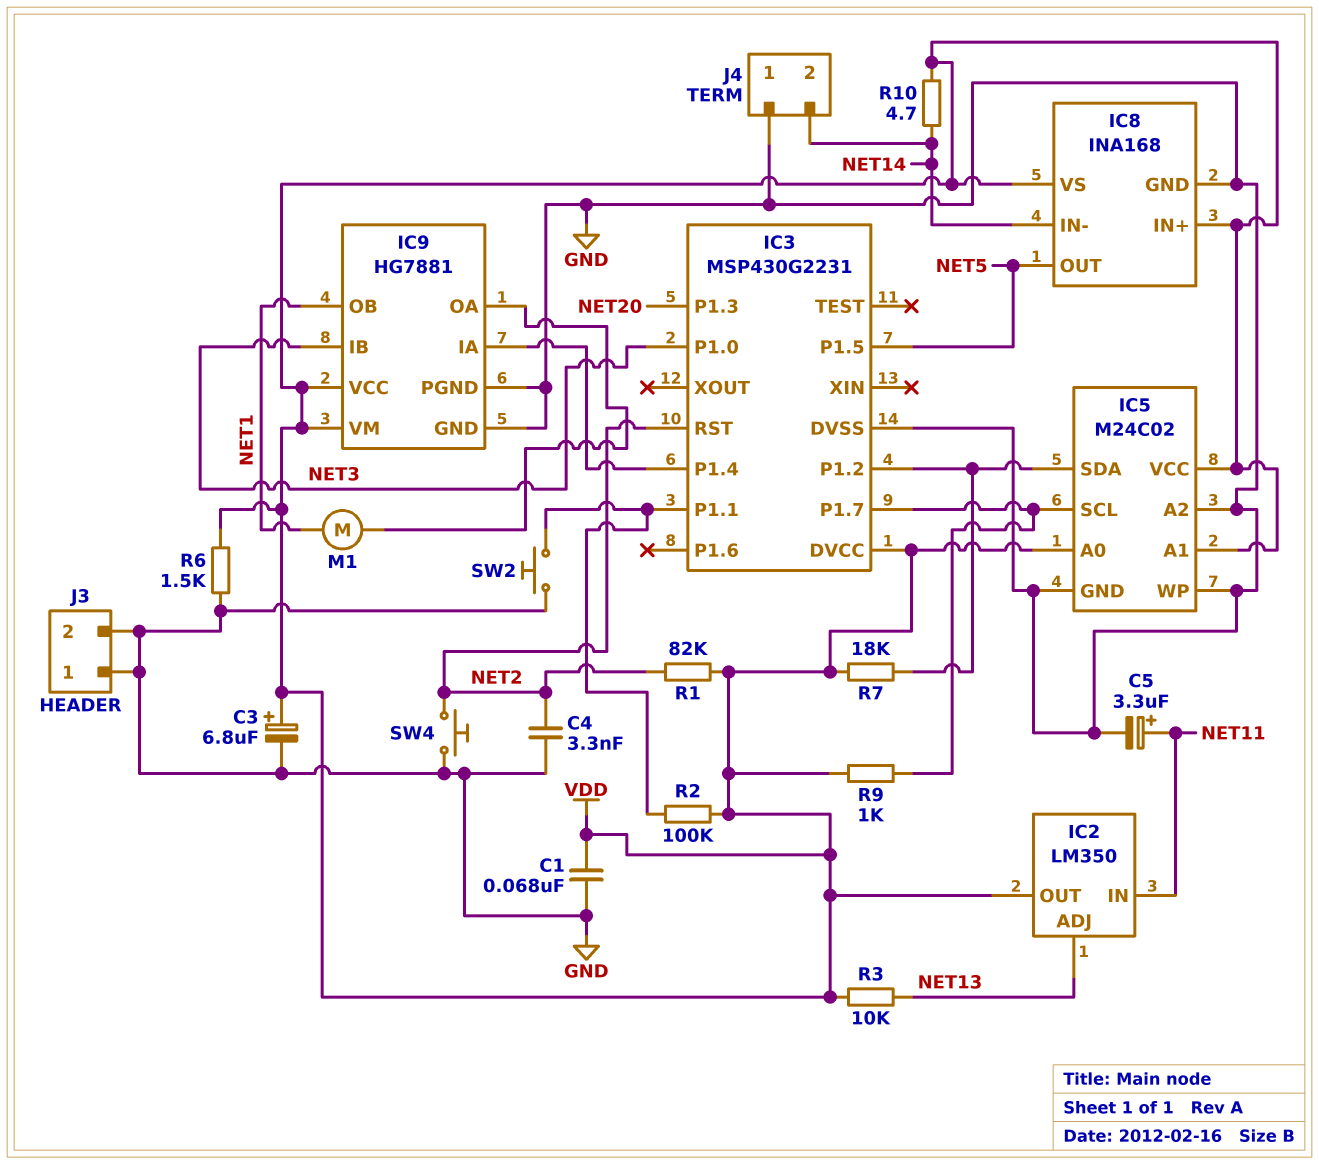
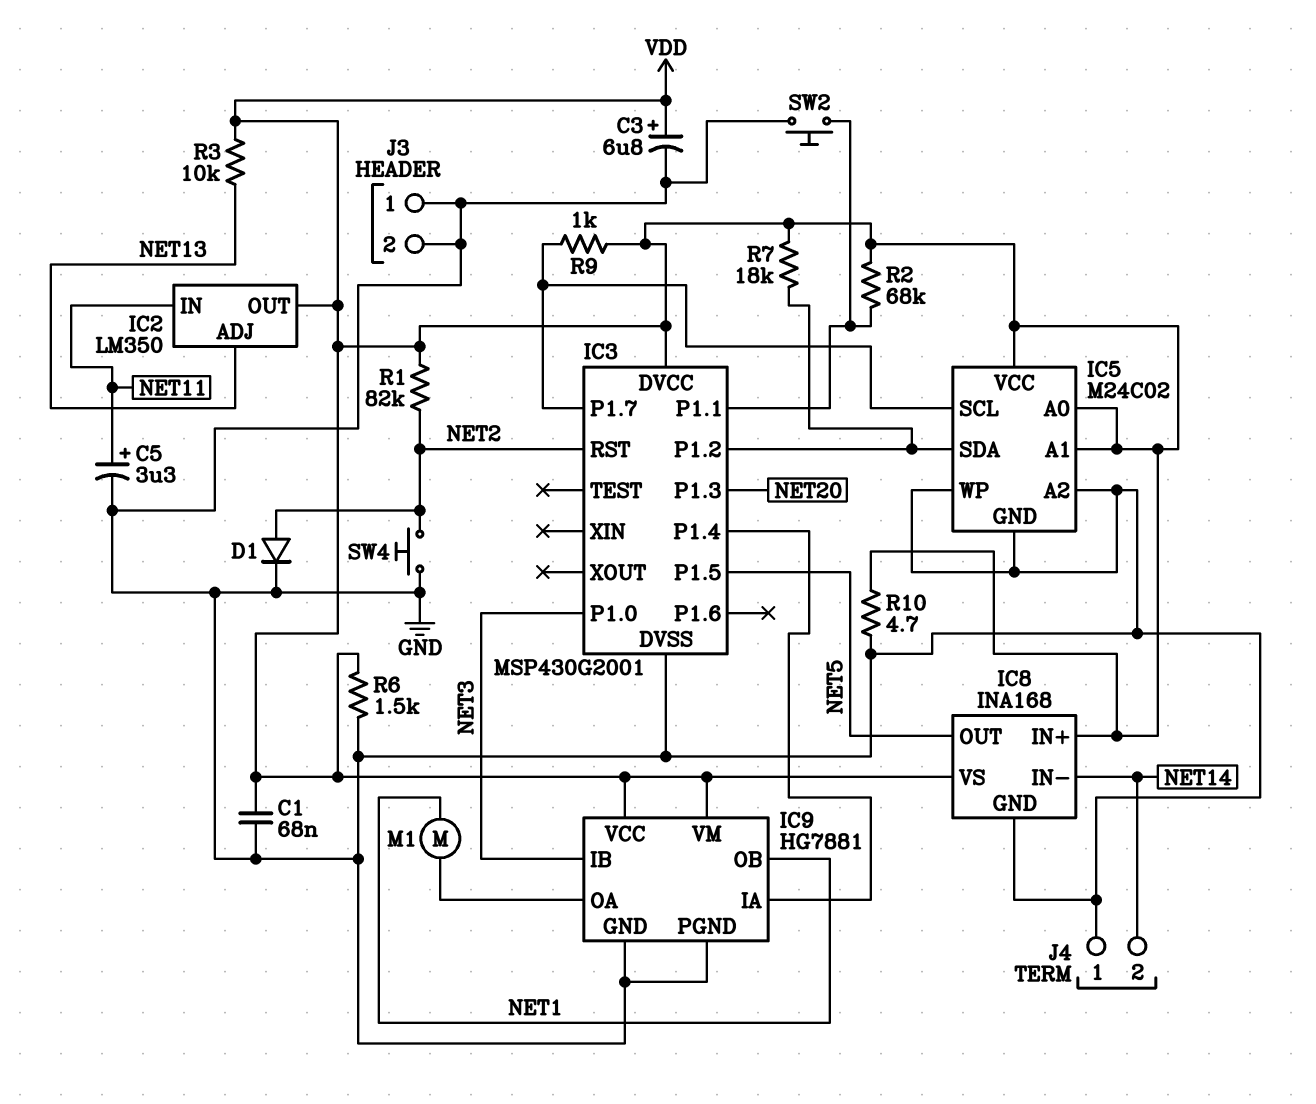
C4: 3.3nF (GND, NET2) -> none
D1: none -> diode (A NET2, K GND)
IC3: MSP430G2231 -> MSP430G2001
R2: 100k (IC3/P1.1, VDD) -> 68k (IC3/P1.1, VDD)
R10: 4.7 (NET14, VDD) -> 4.7 (GND, VDD)

